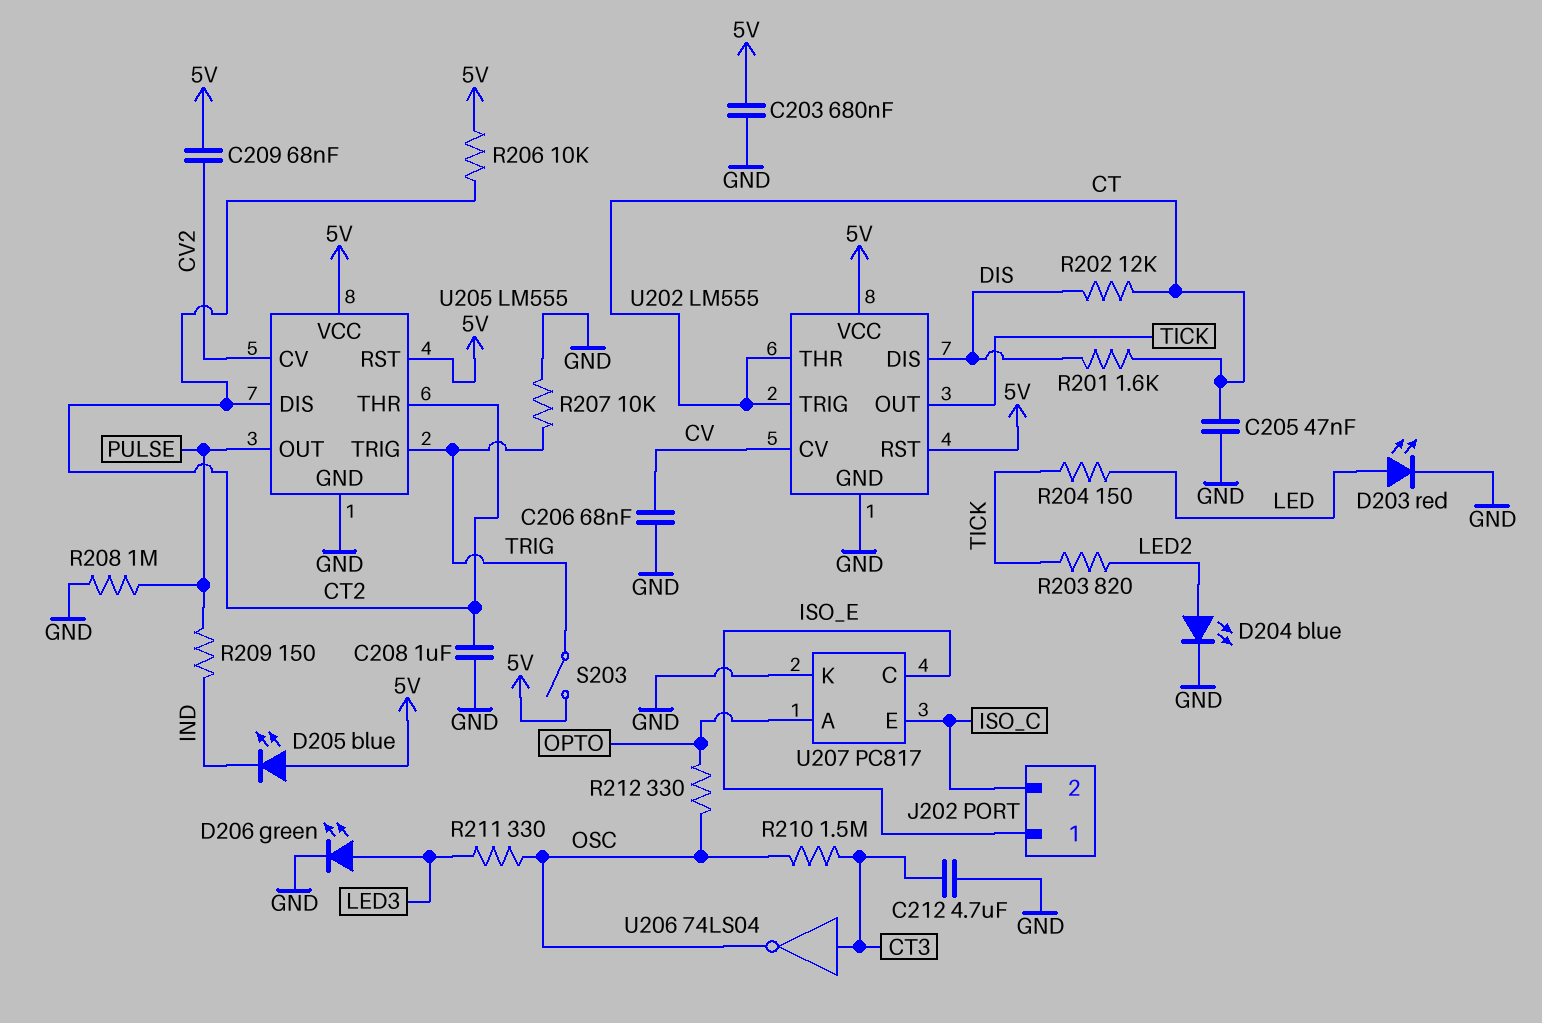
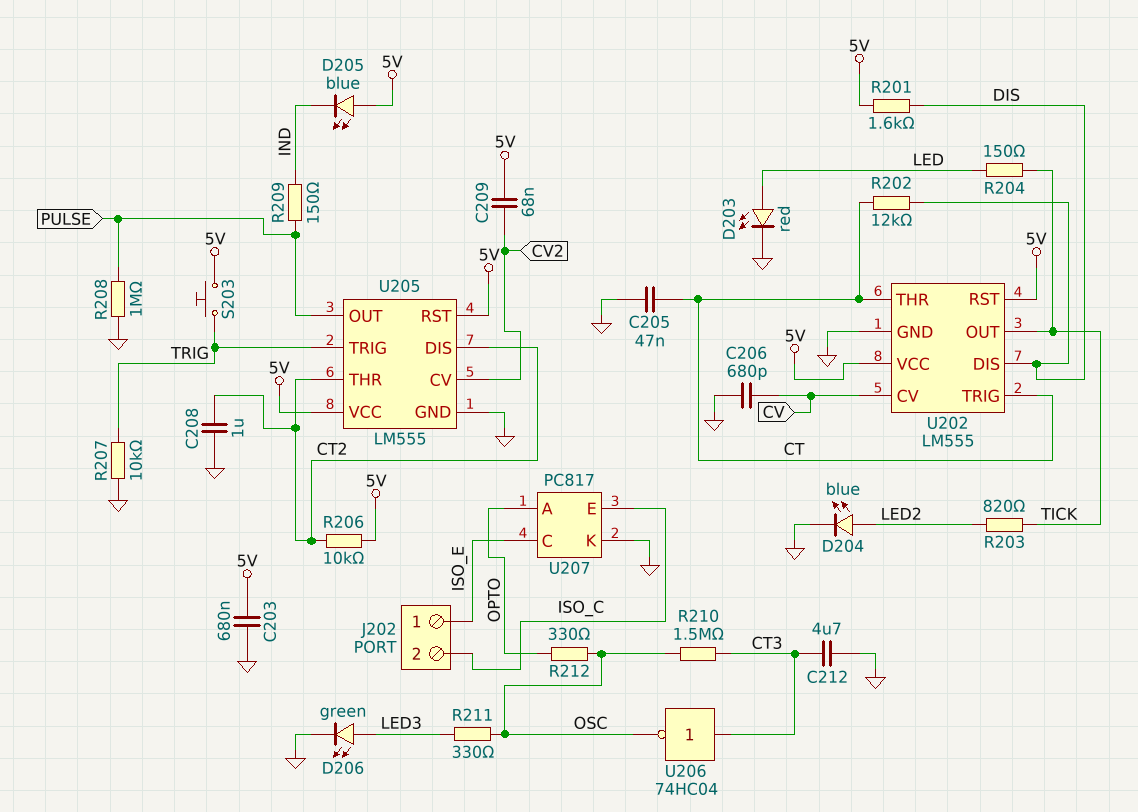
C206: 68nF (CV, GND) -> 680pF (CV, GND)
R201: 1.6k (CT, DIS) -> 1.6k (5V, DIS)
S203: switch (5V, TRIG) -> button (5V, TRIG)
U206: NOT 74LS04 (in CT3, out OSC) -> NOT 74HC04 (in CT3, out OSC)

